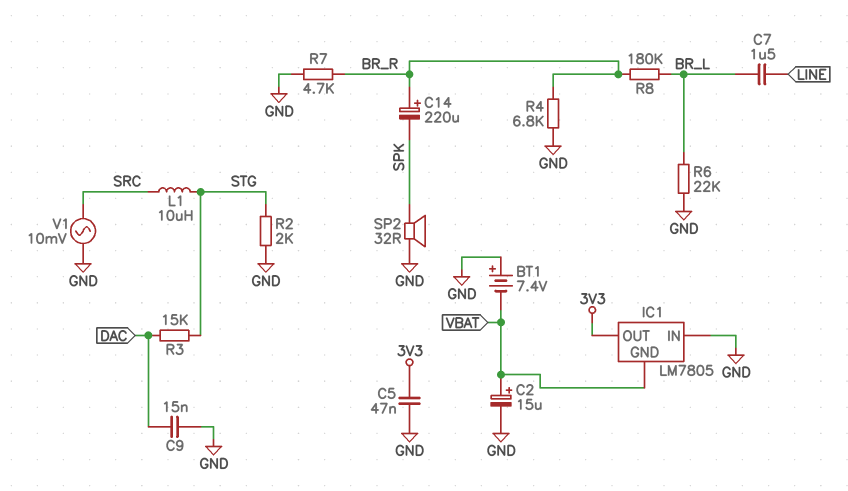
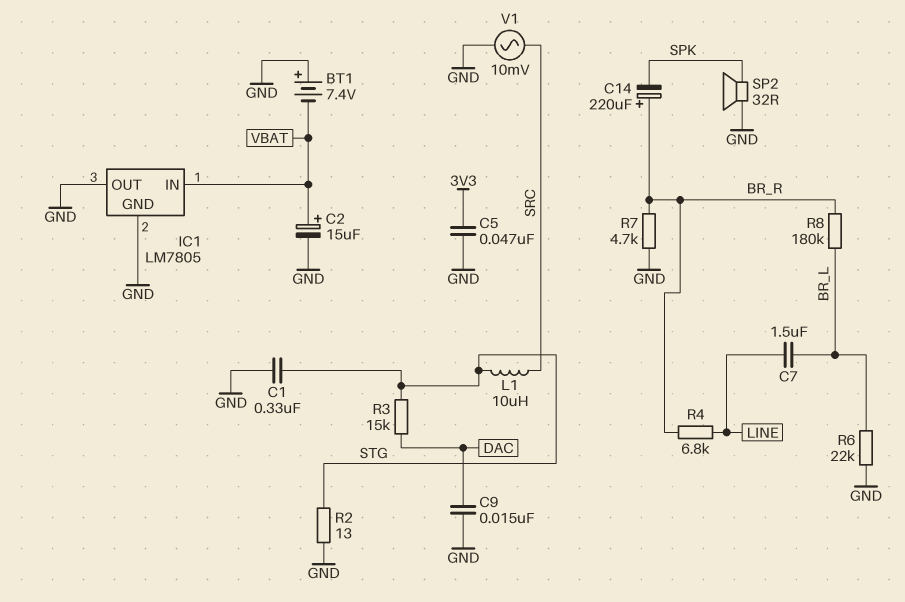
C1: none -> 330nF (GND, STG)
IC1 pin GND: VBAT -> GND
IC1 pin IN: GND -> VBAT
IC1 pin OUT: 3V3 -> GND
R2: 2k (GND, STG) -> 13 (GND, STG)
R4: 6.8k (BR_R, GND) -> 6.8k (BR_R, LINE)

